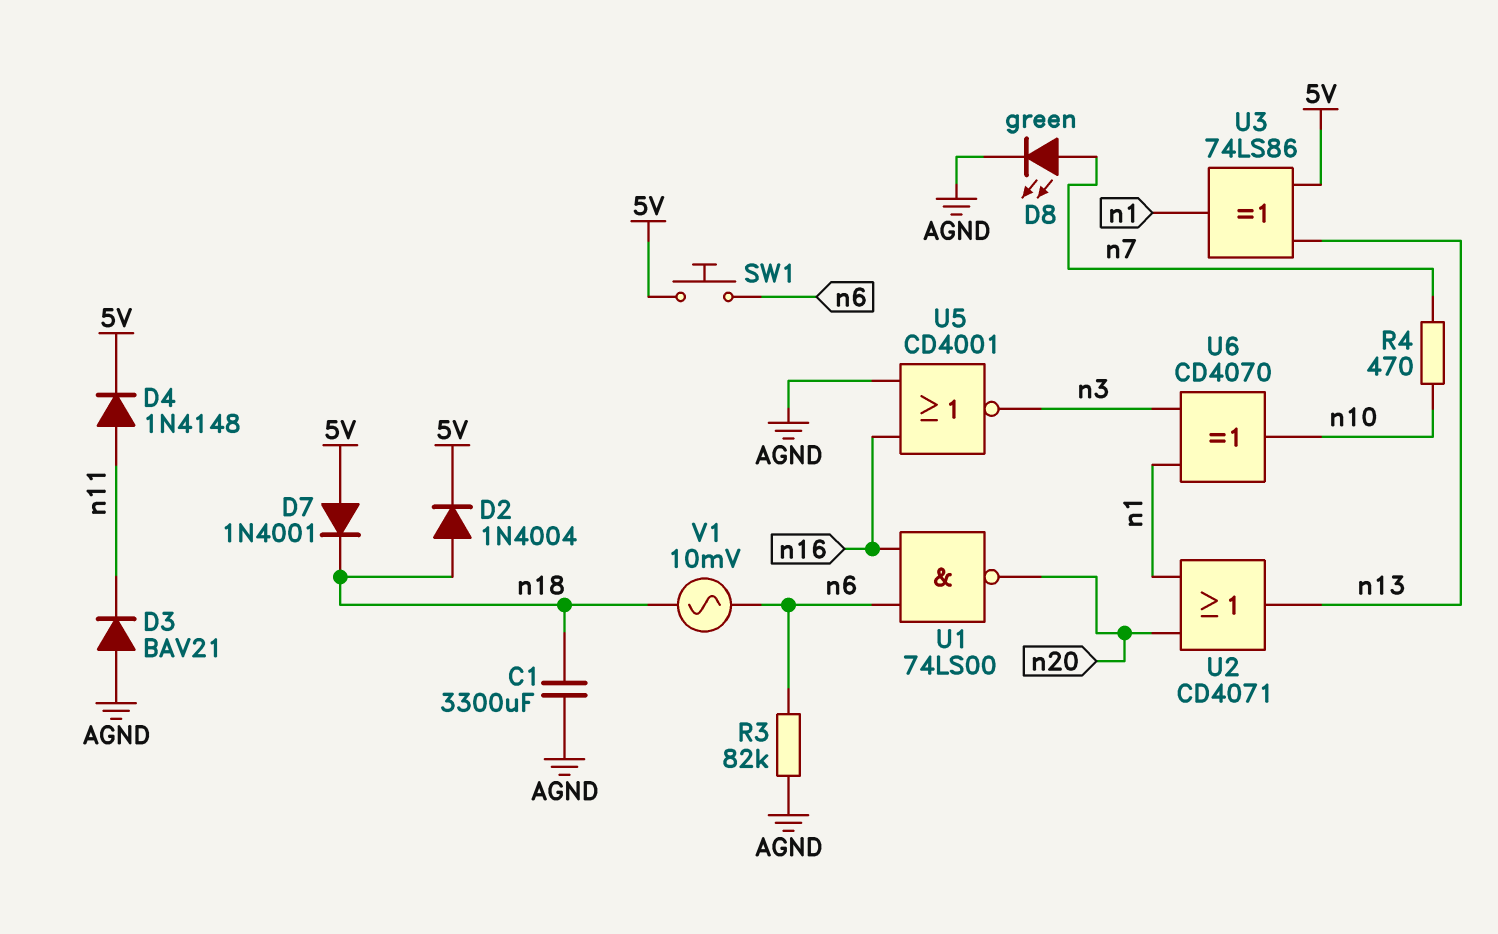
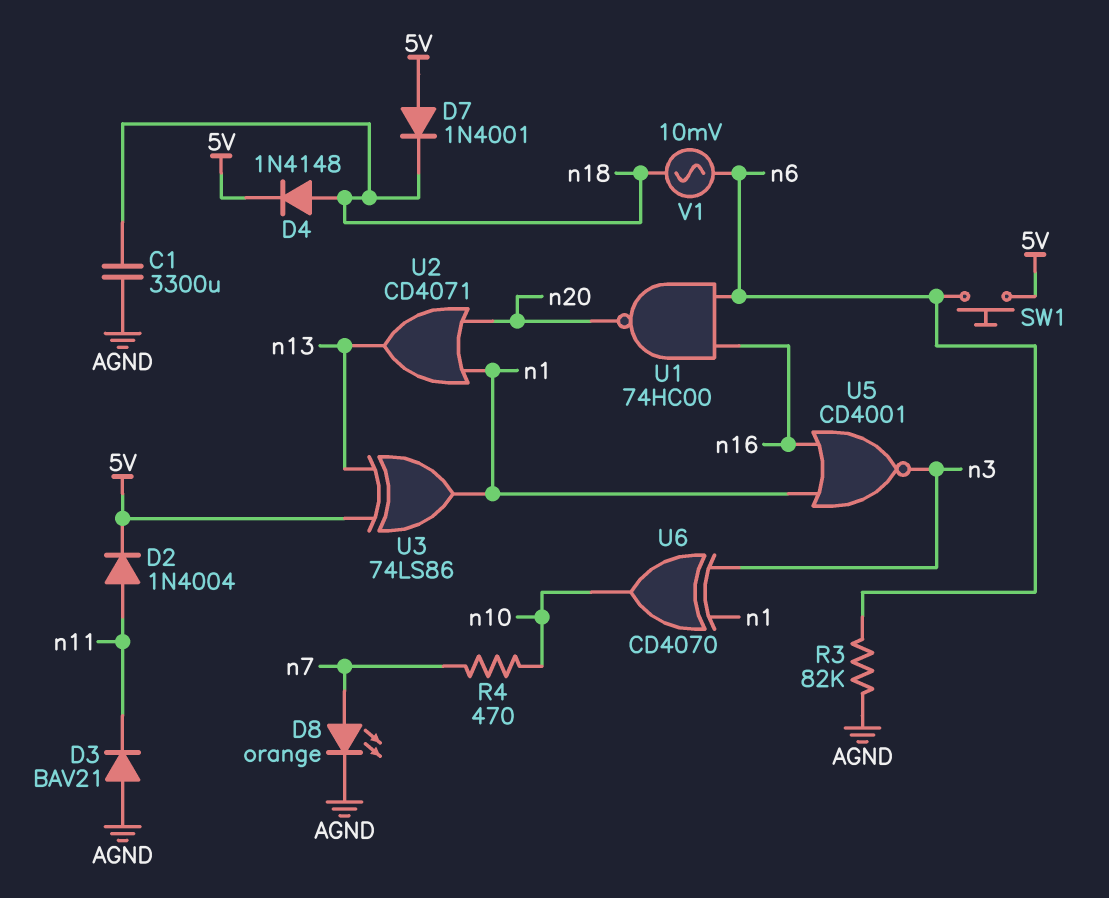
D2: diode 1N4004 (A n18, K 5V) -> diode 1N4004 (A n11, K 5V)
D4: diode 1N4148 (A n11, K 5V) -> diode 1N4148 (A n18, K 5V)
D8: LED green (A n7, K AGND) -> LED orange (A n7, K AGND)
U1: NAND 74LS00 (in n6, in n16, out n20) -> NAND 74HC00 (in n6, in n16, out n20)
U5: NOR CD4001 (in AGND, in n16, out n3) -> NOR CD4001 (in n1, in n16, out n3)

